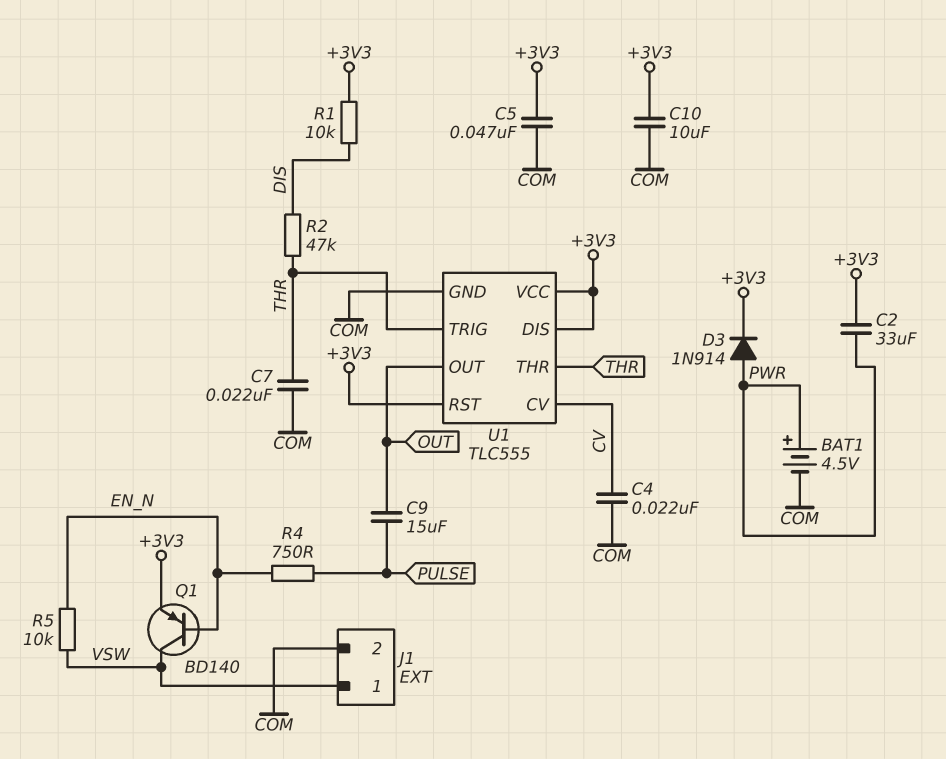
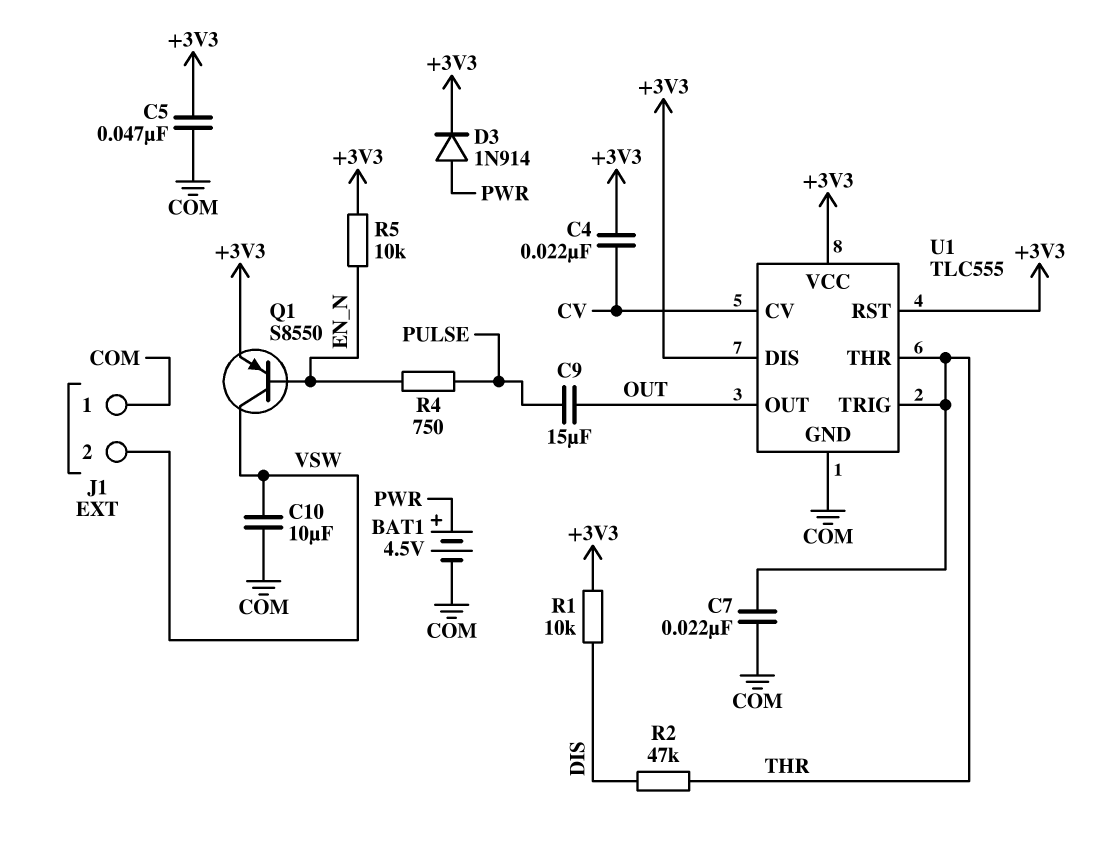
C2: 33uF (+3V3, PWR) -> none
C4: 22nF (COM, CV) -> 22nF (+3V3, CV)
C10: 10uF (+3V3, COM) -> 10uF (COM, VSW)
J1 pin 1: VSW -> COM
J1 pin 2: COM -> VSW
Q1: PNP BD140 (B EN_N, C VSW, E +3V3) -> PNP S8550 (B EN_N, C VSW, E +3V3)
R5: 10k (EN_N, VSW) -> 10k (+3V3, EN_N)

